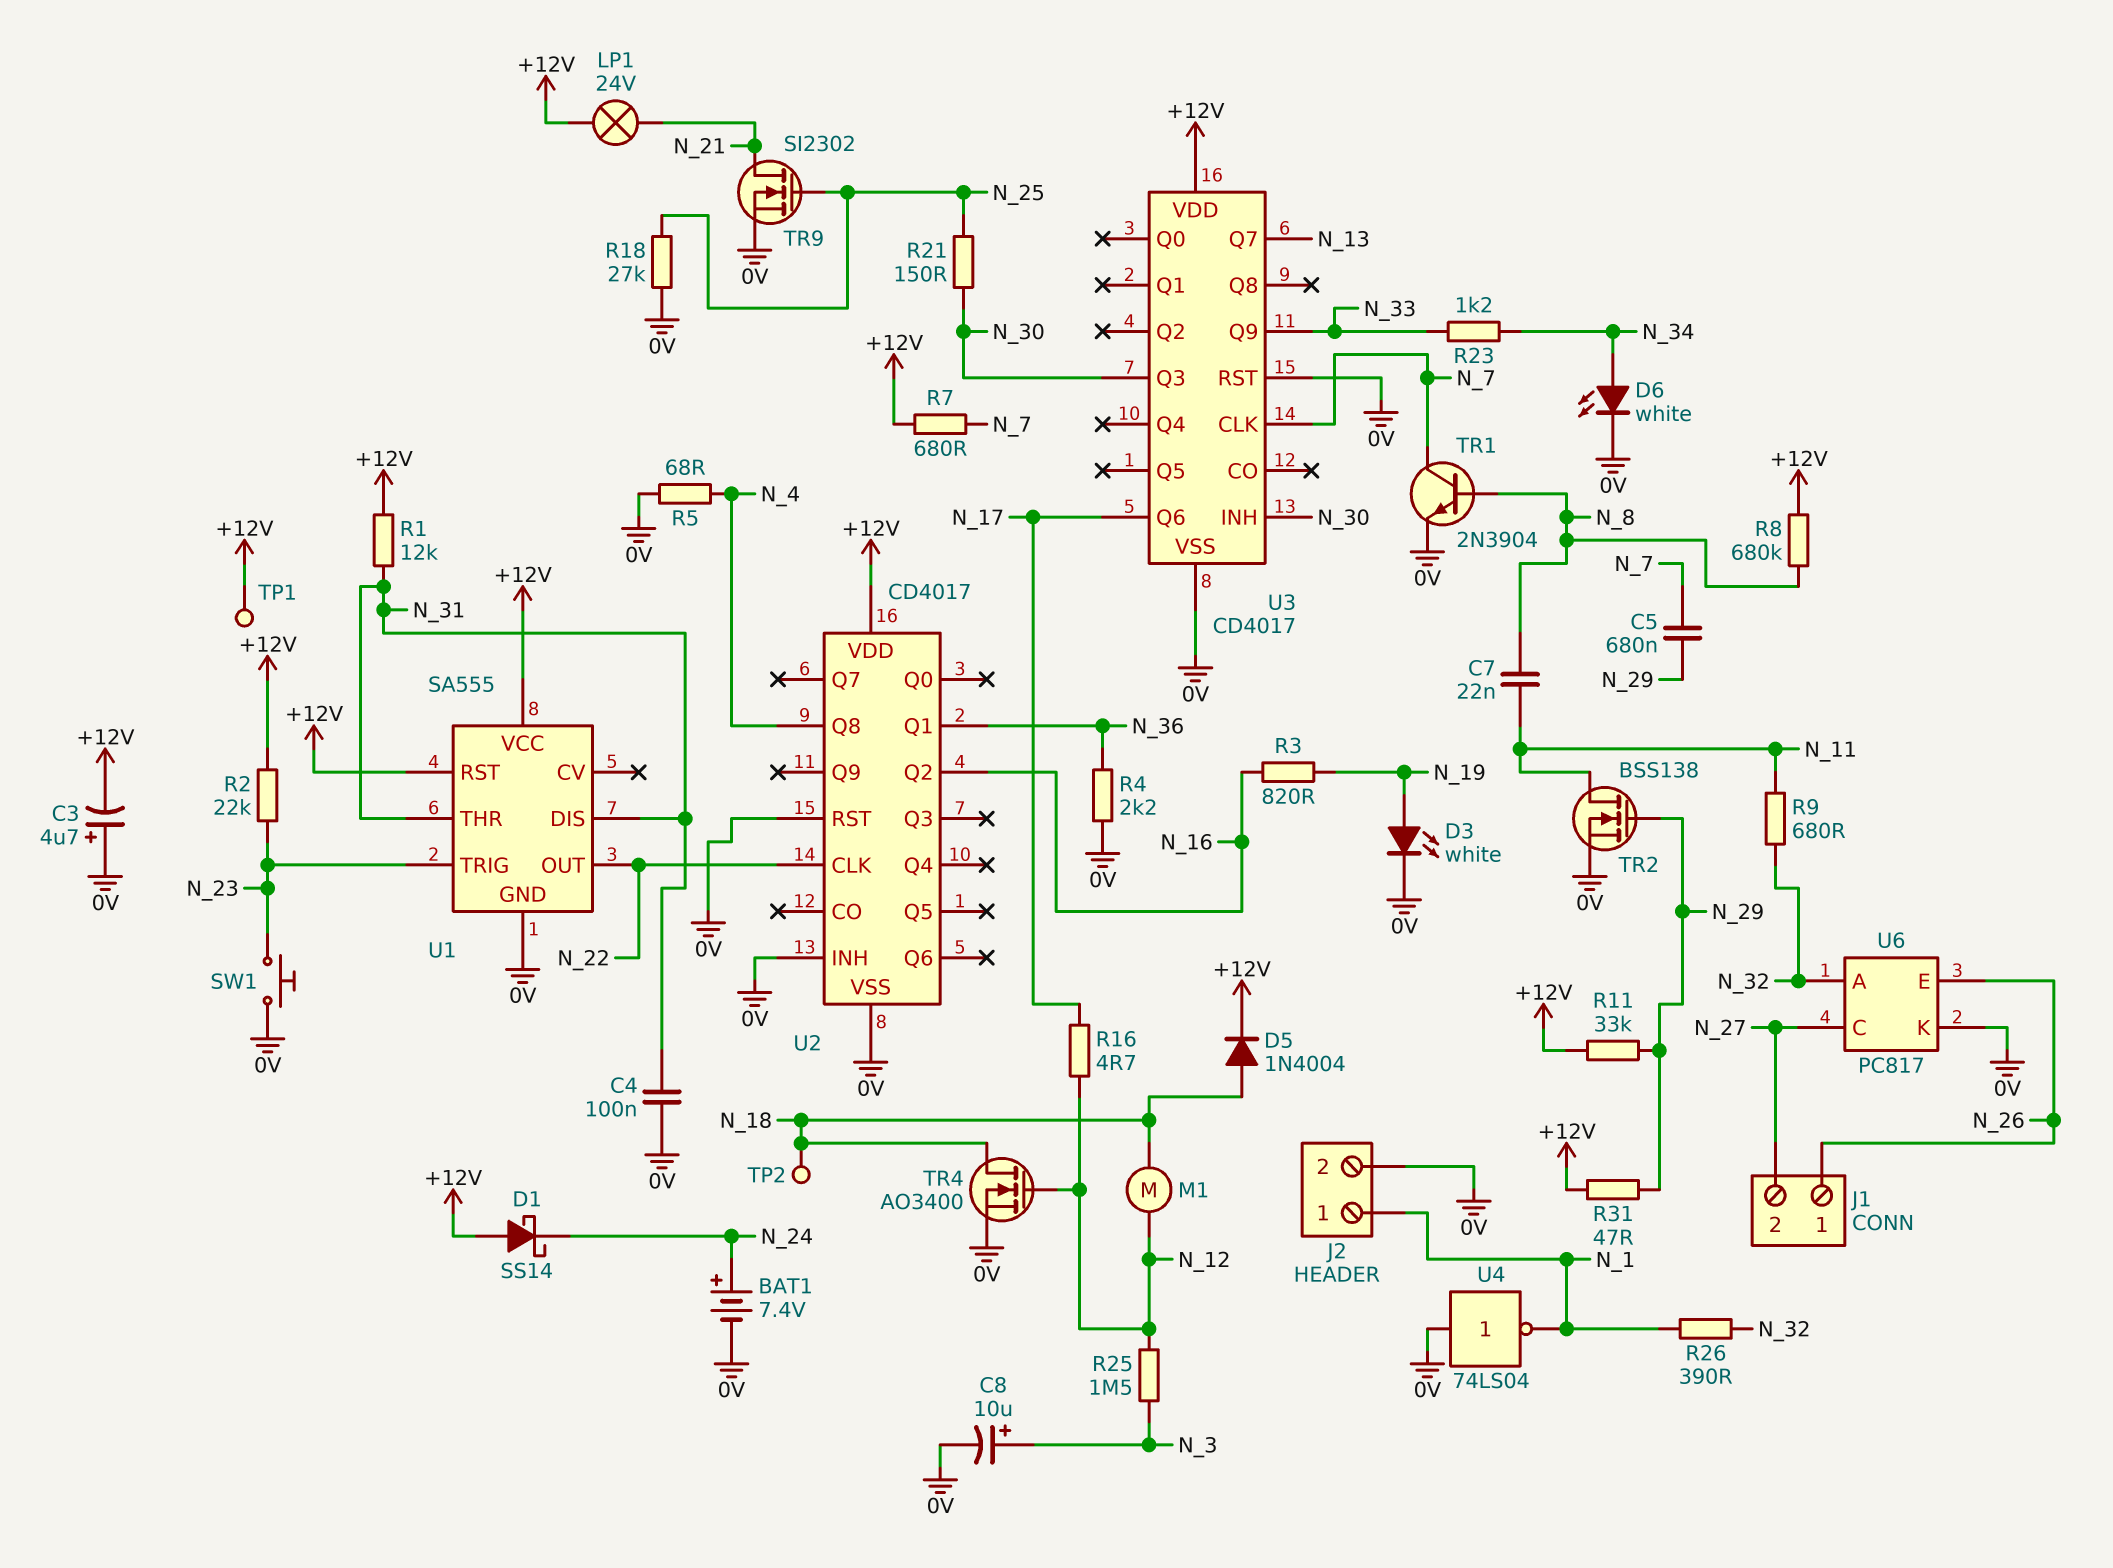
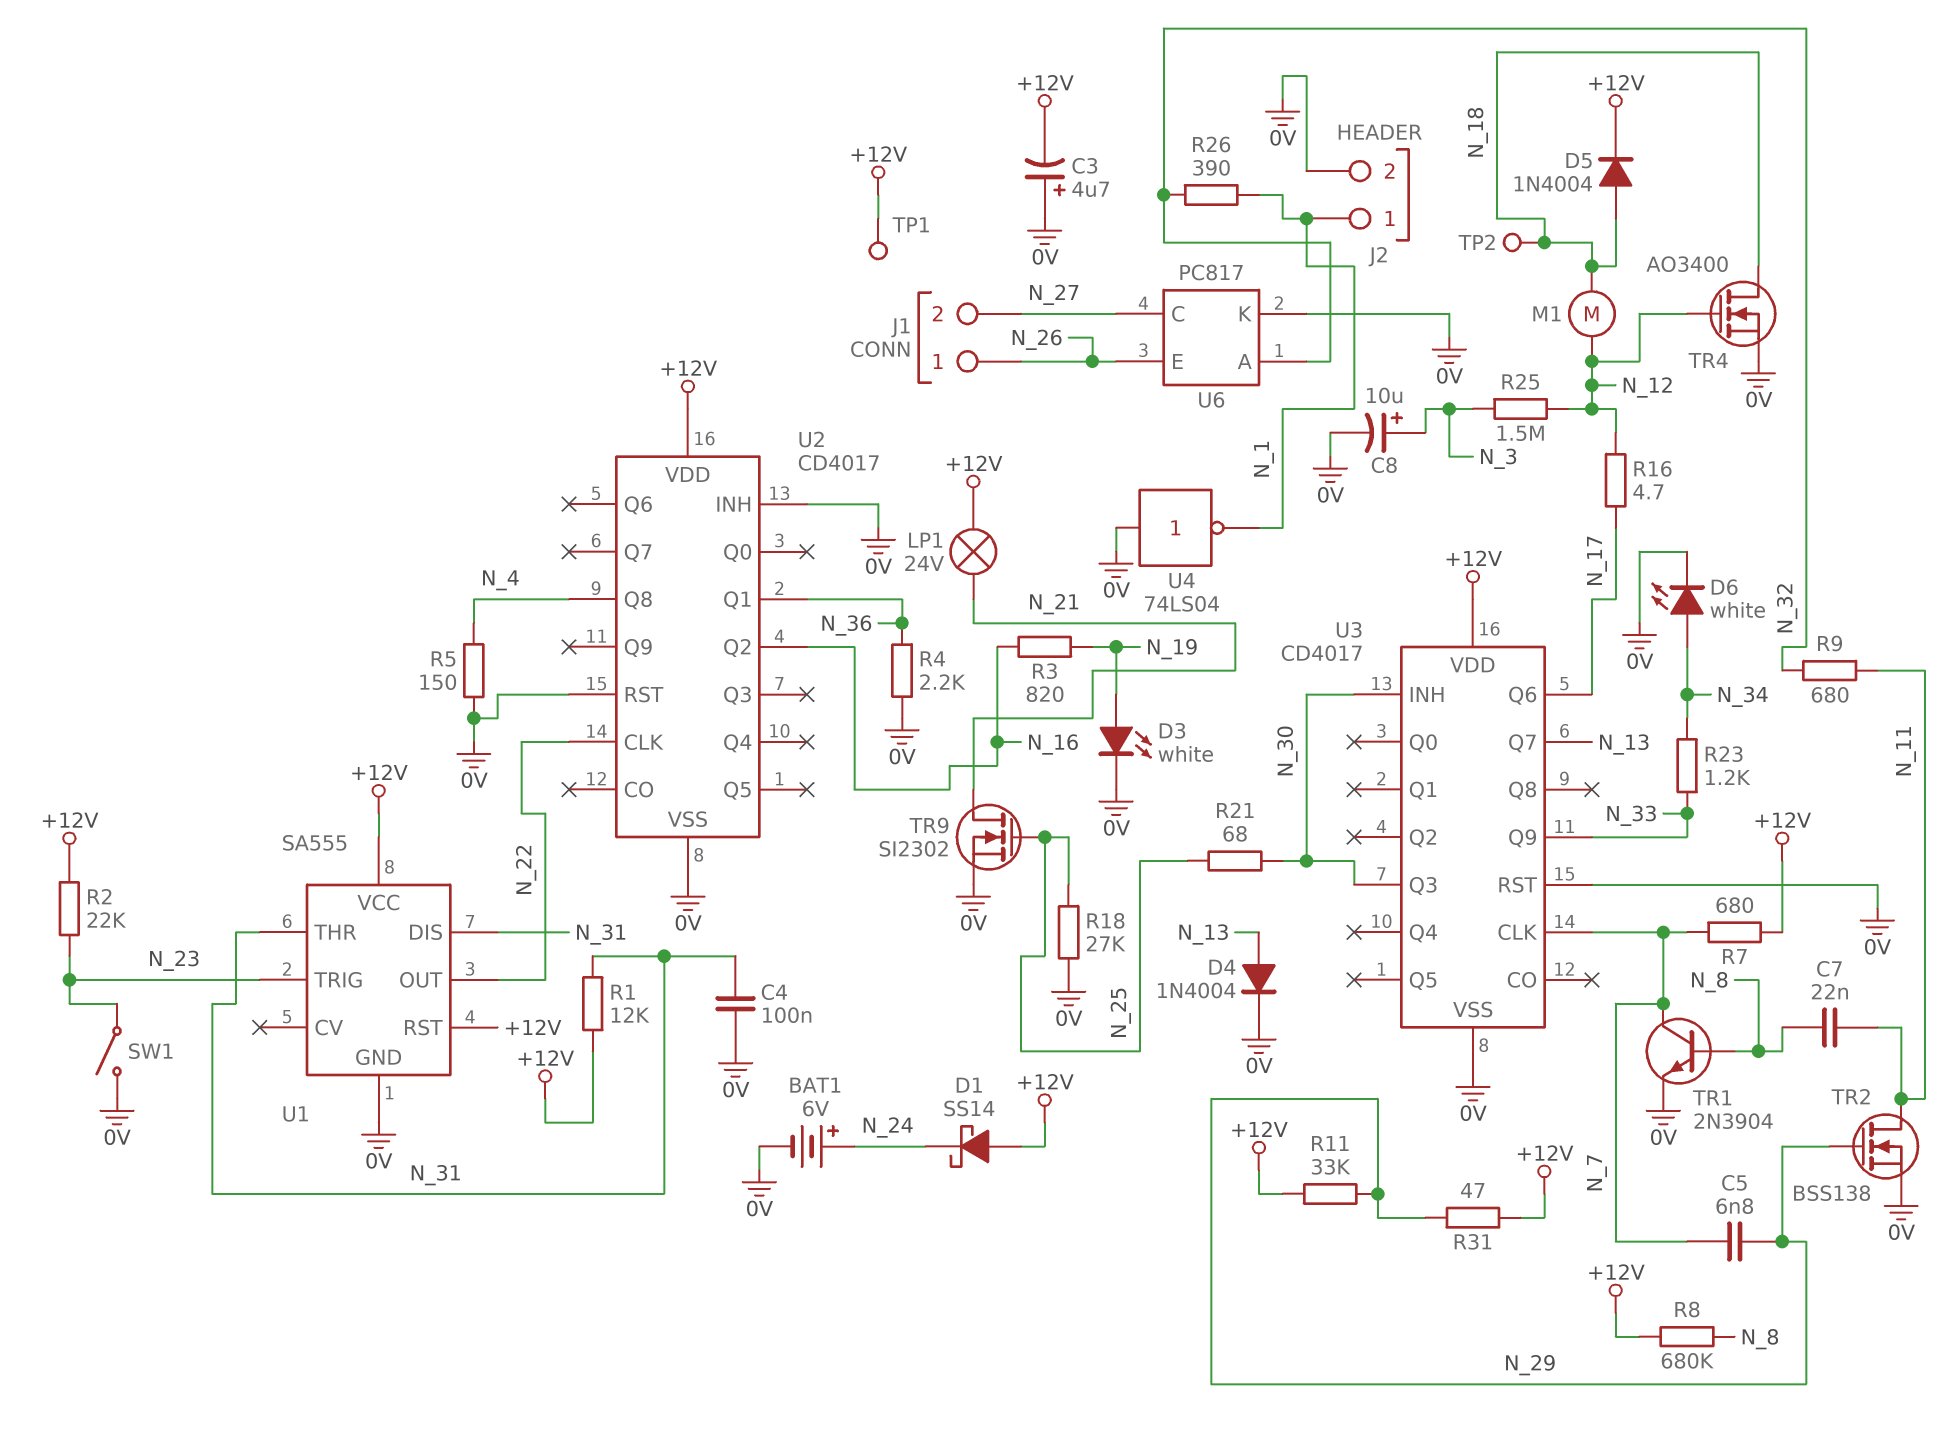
BAT1: 7.4V (plus N_24, minus 0V) -> 6V (plus N_24, minus 0V)
C5: 680nF (N_7, N_29) -> 6.8nF (N_7, N_29)
D4: none -> diode 1N4004 (A N_13, K 0V)
R5: 68 (0V, N_4) -> 150 (0V, N_4)
R21: 150 (N_25, N_30) -> 68 (N_25, N_30)
SW1: button (0V, N_23) -> switch (0V, N_23)

